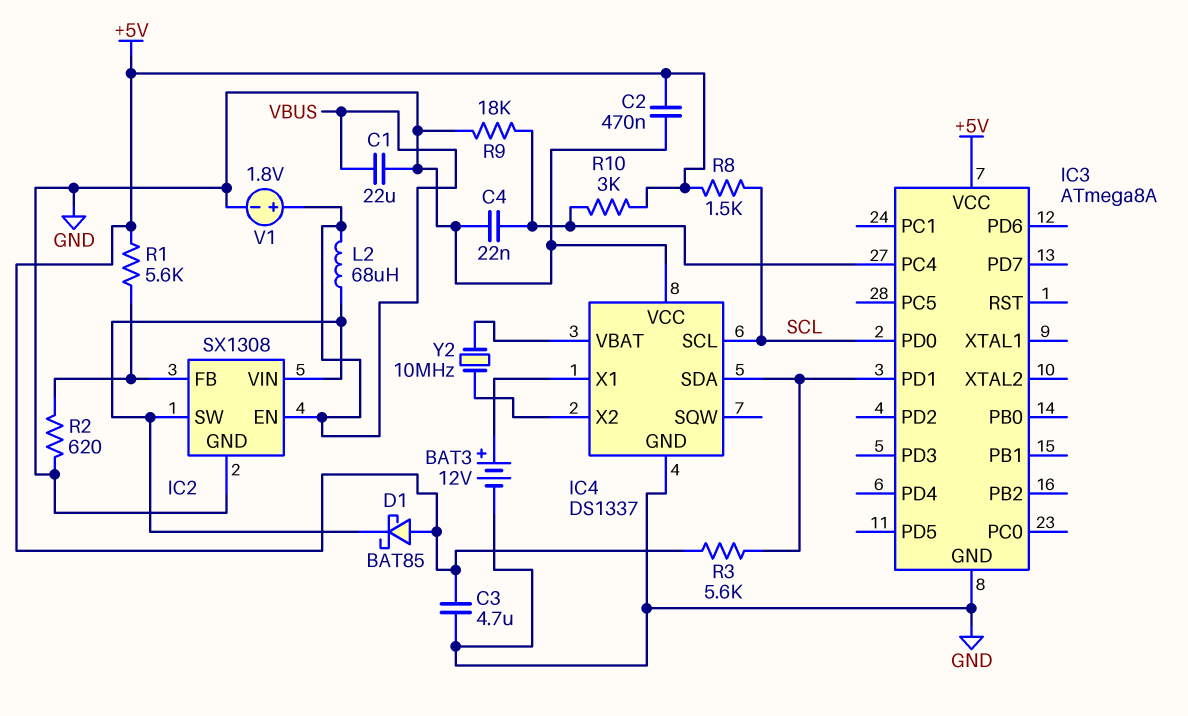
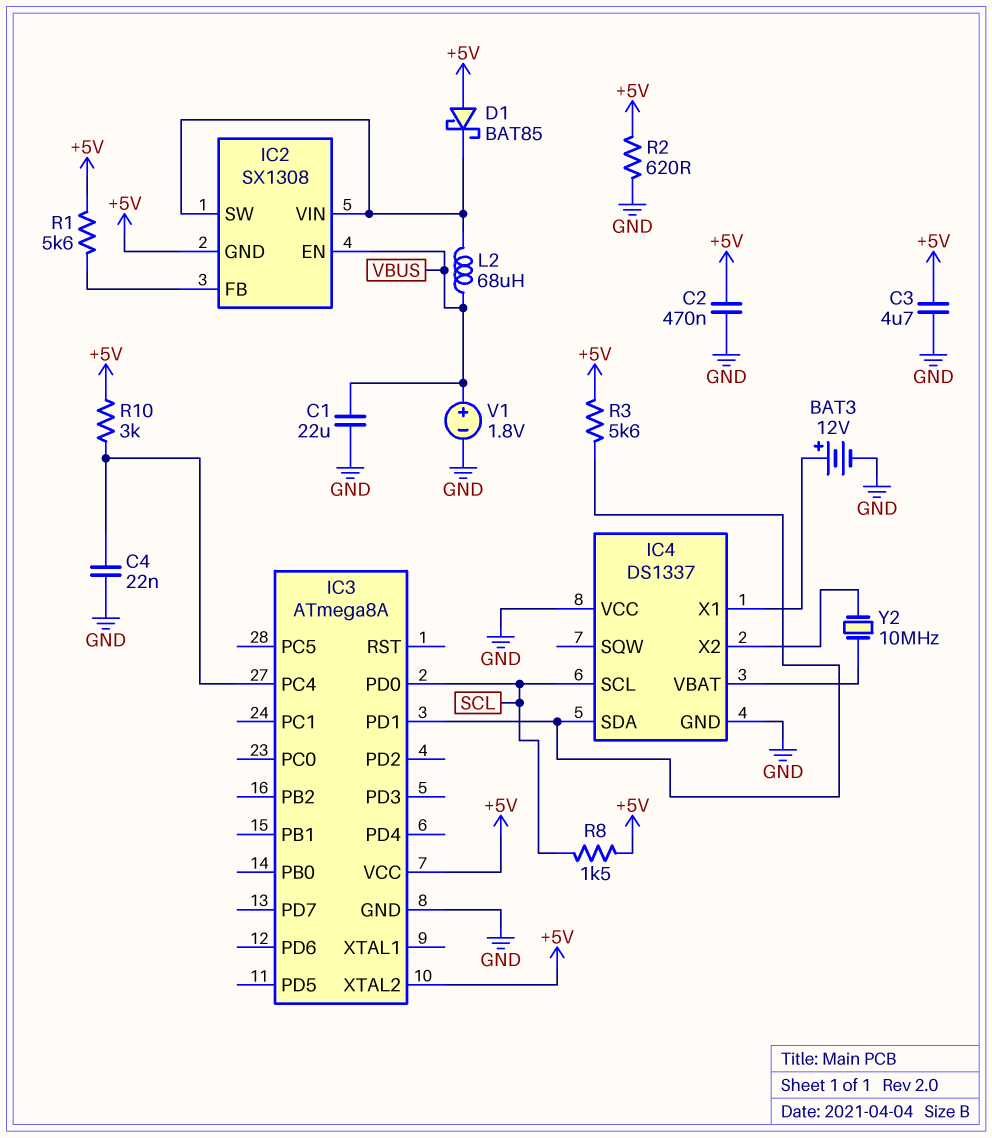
IC2 pin GND: GND -> +5V
IC3 pin XTAL2: none -> +5V
R2: 620 (GND, IC2/FB) -> 620 (+5V, GND)
R9: 18k (GND, IC3/PC4) -> none

